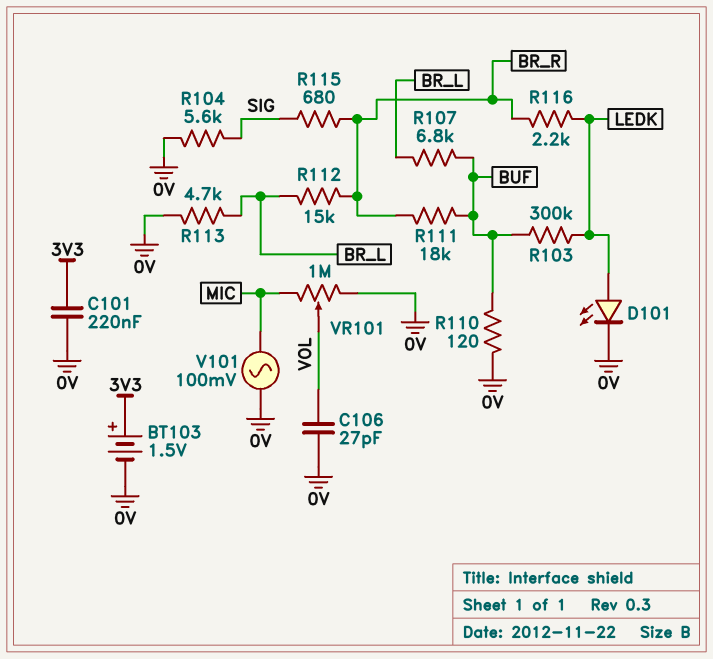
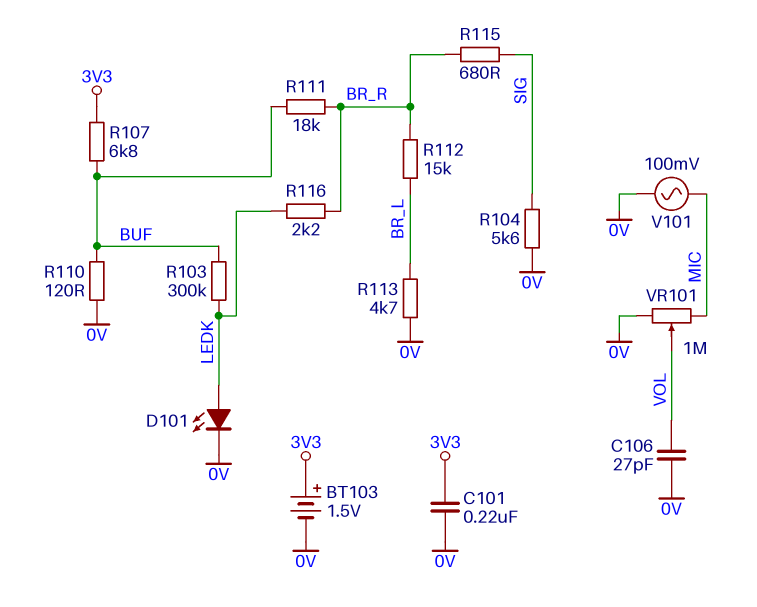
R107: 6.8k (BR_L, BUF) -> 6.8k (3V3, BUF)

